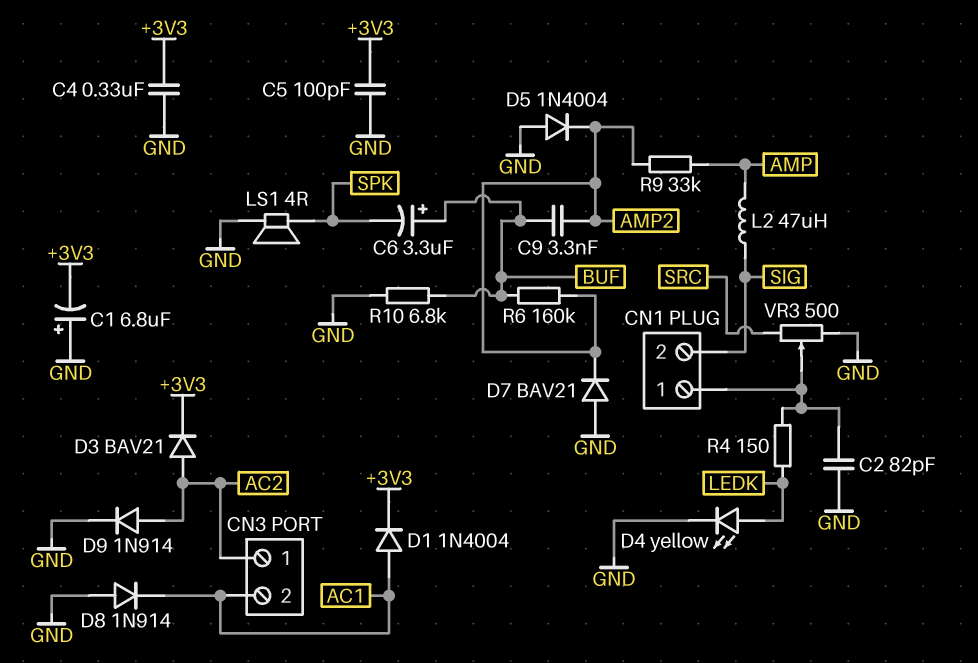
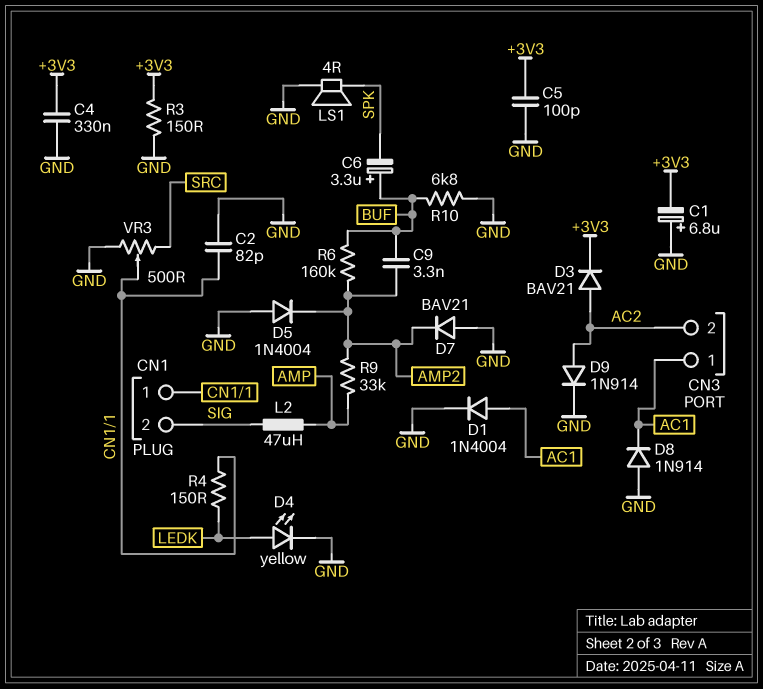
CN3 pin 1: AC2 -> AC1
CN3 pin 2: AC1 -> AC2
D1: diode 1N4004 (A AC1, K +3V3) -> diode 1N4004 (A AC1, K GND)
R3: none -> 150 (+3V3, GND)

